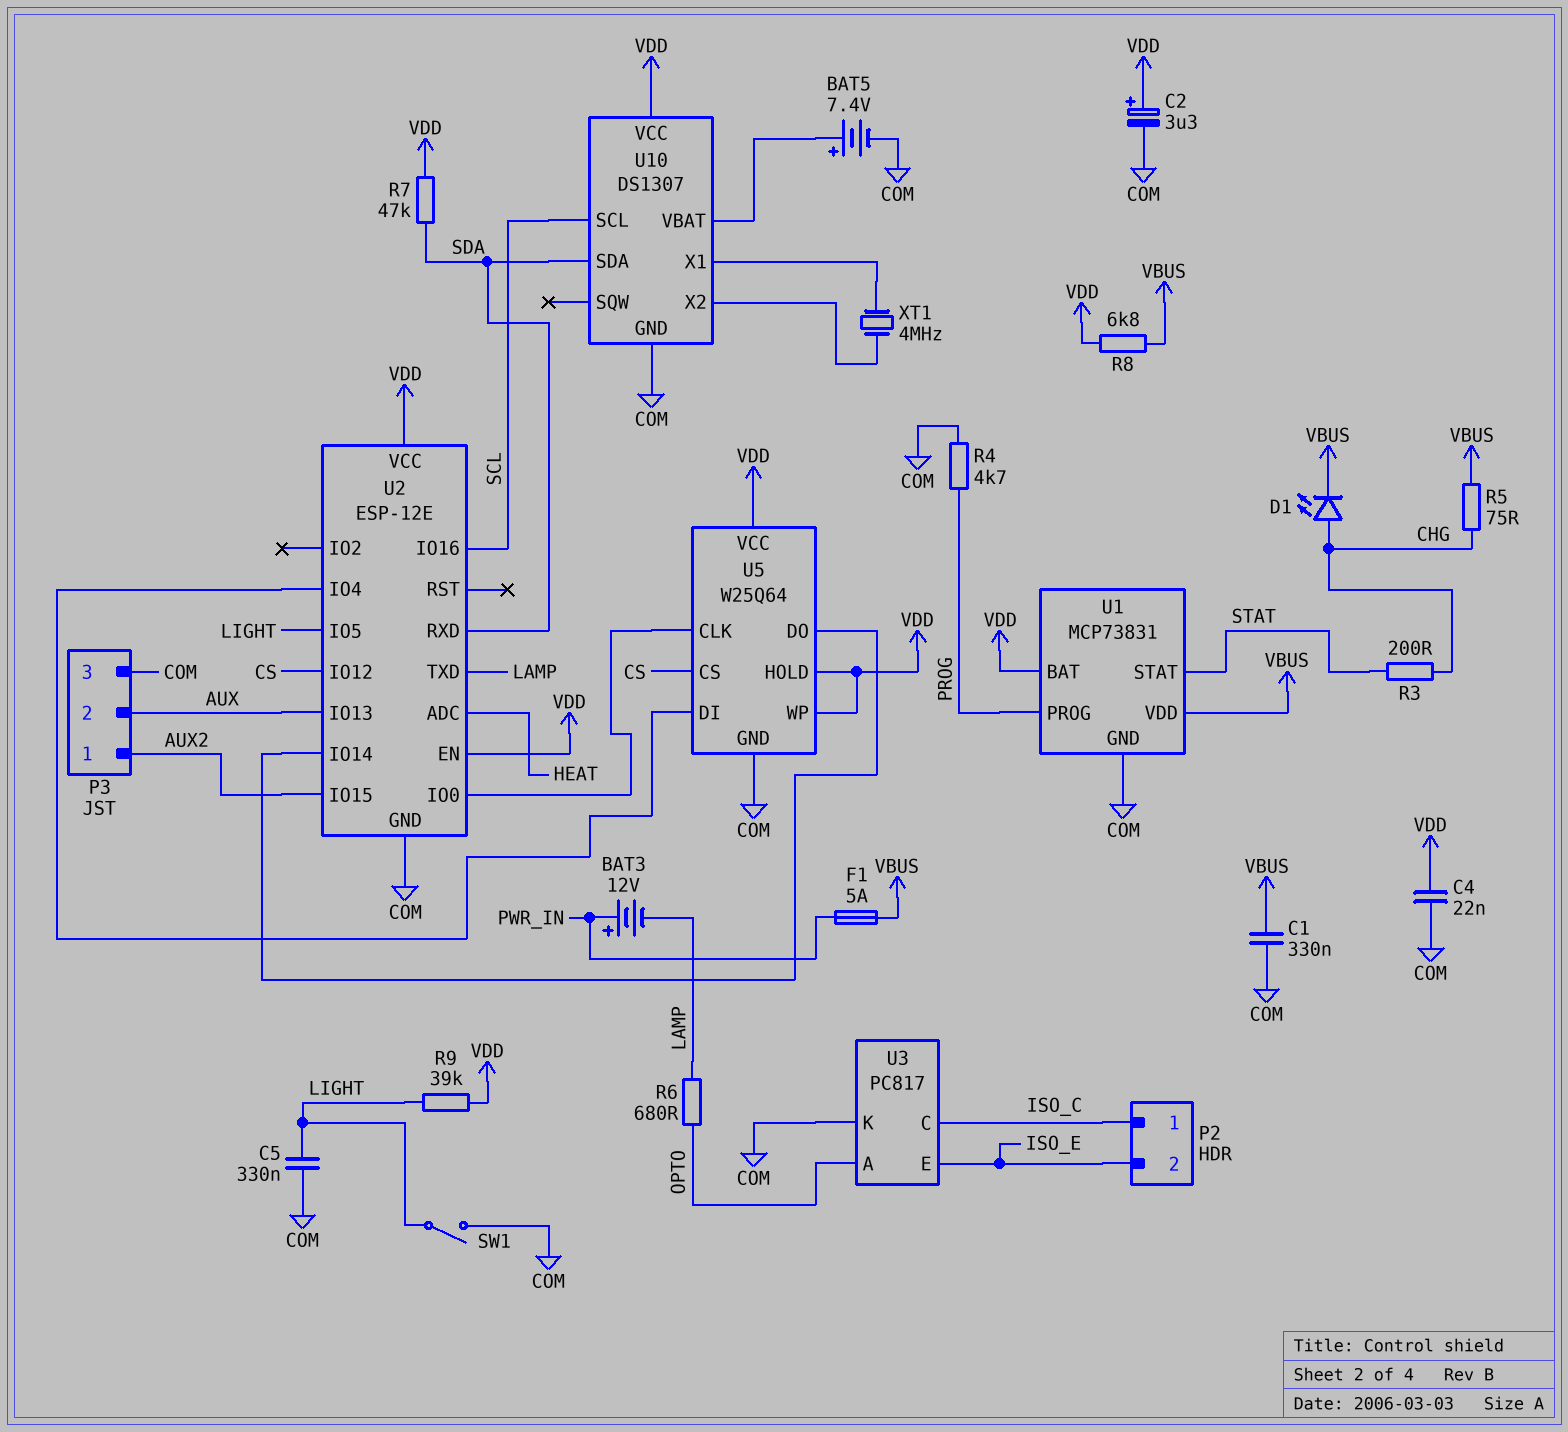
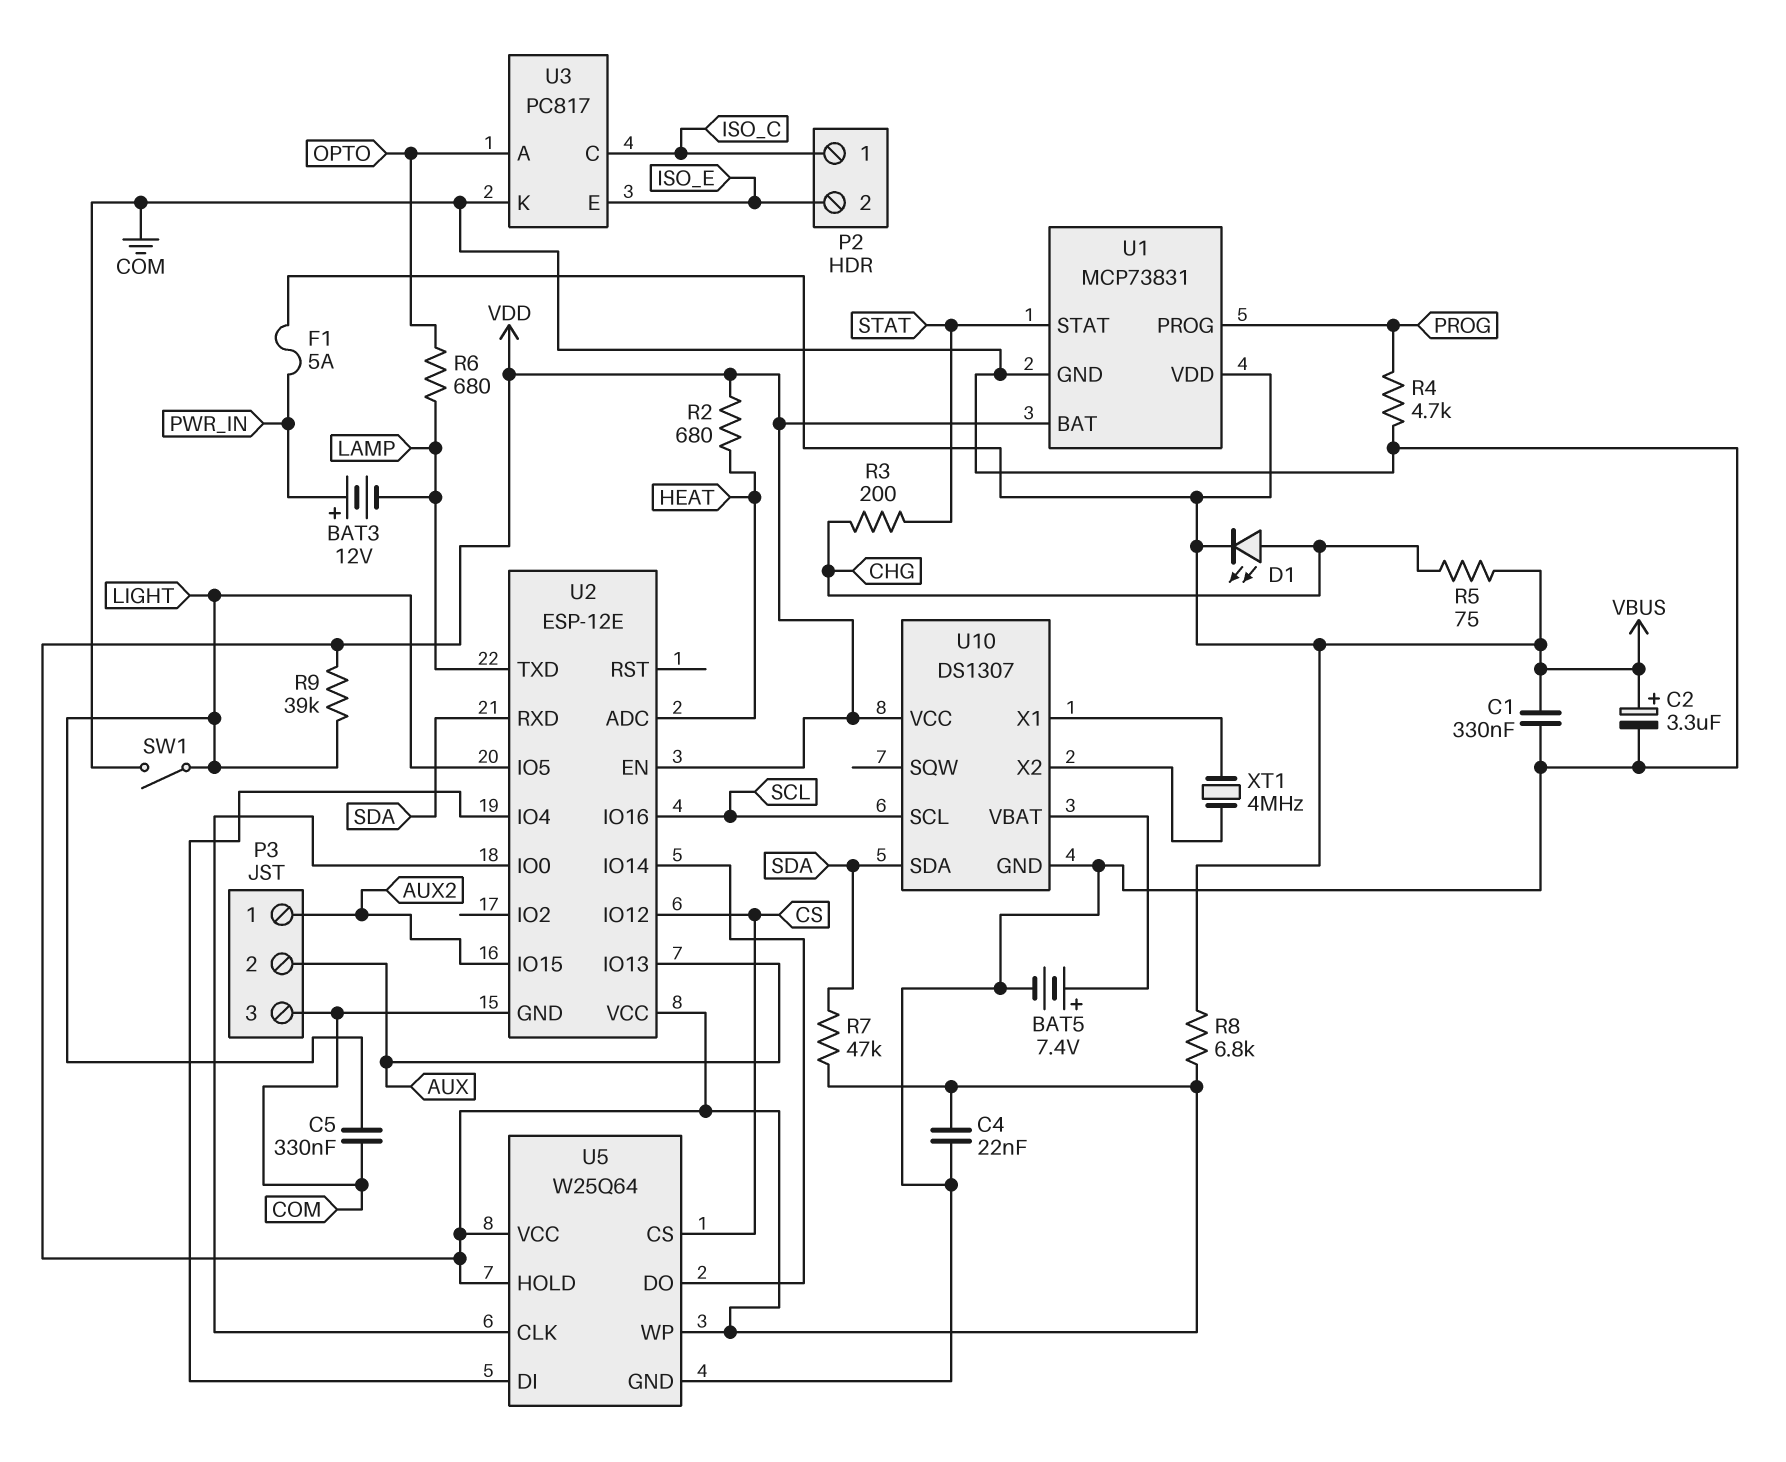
C2: 3.3uF (plus VDD, minus COM) -> 3.3uF (plus VBUS, minus COM)
R2: none -> 680 (HEAT, VDD)

